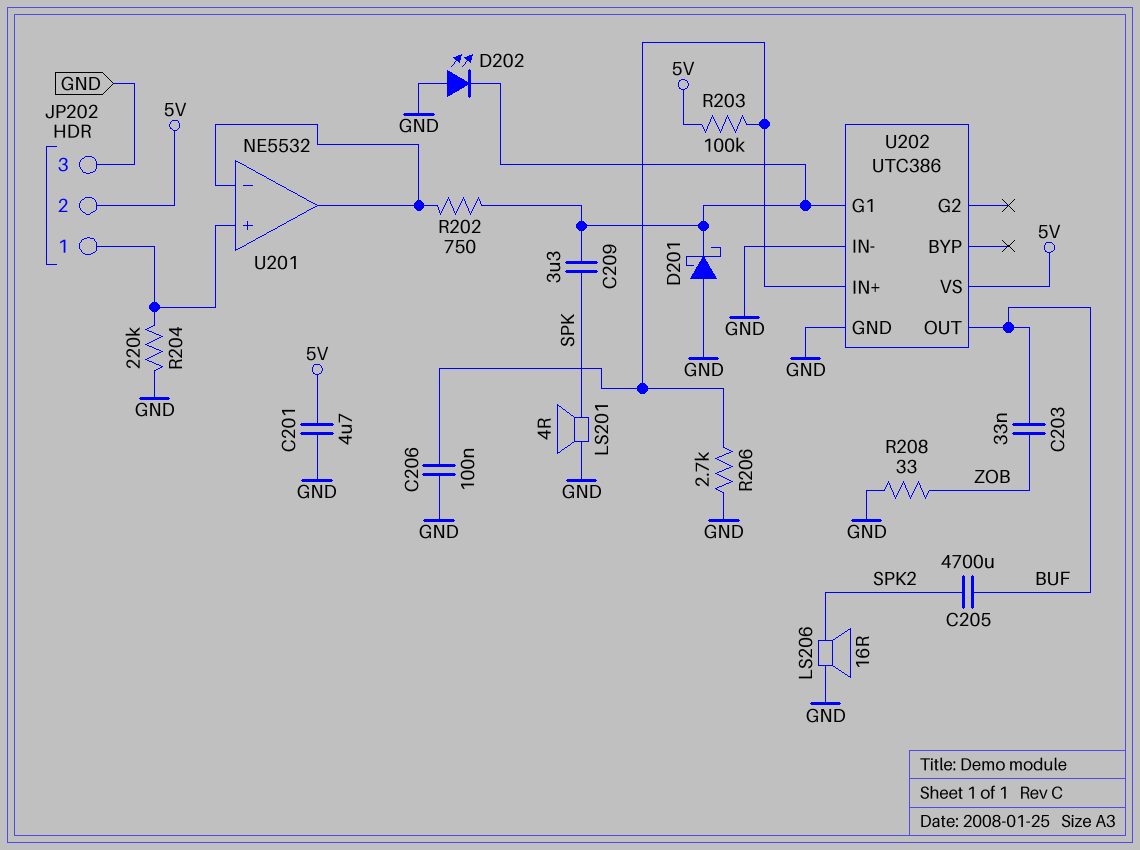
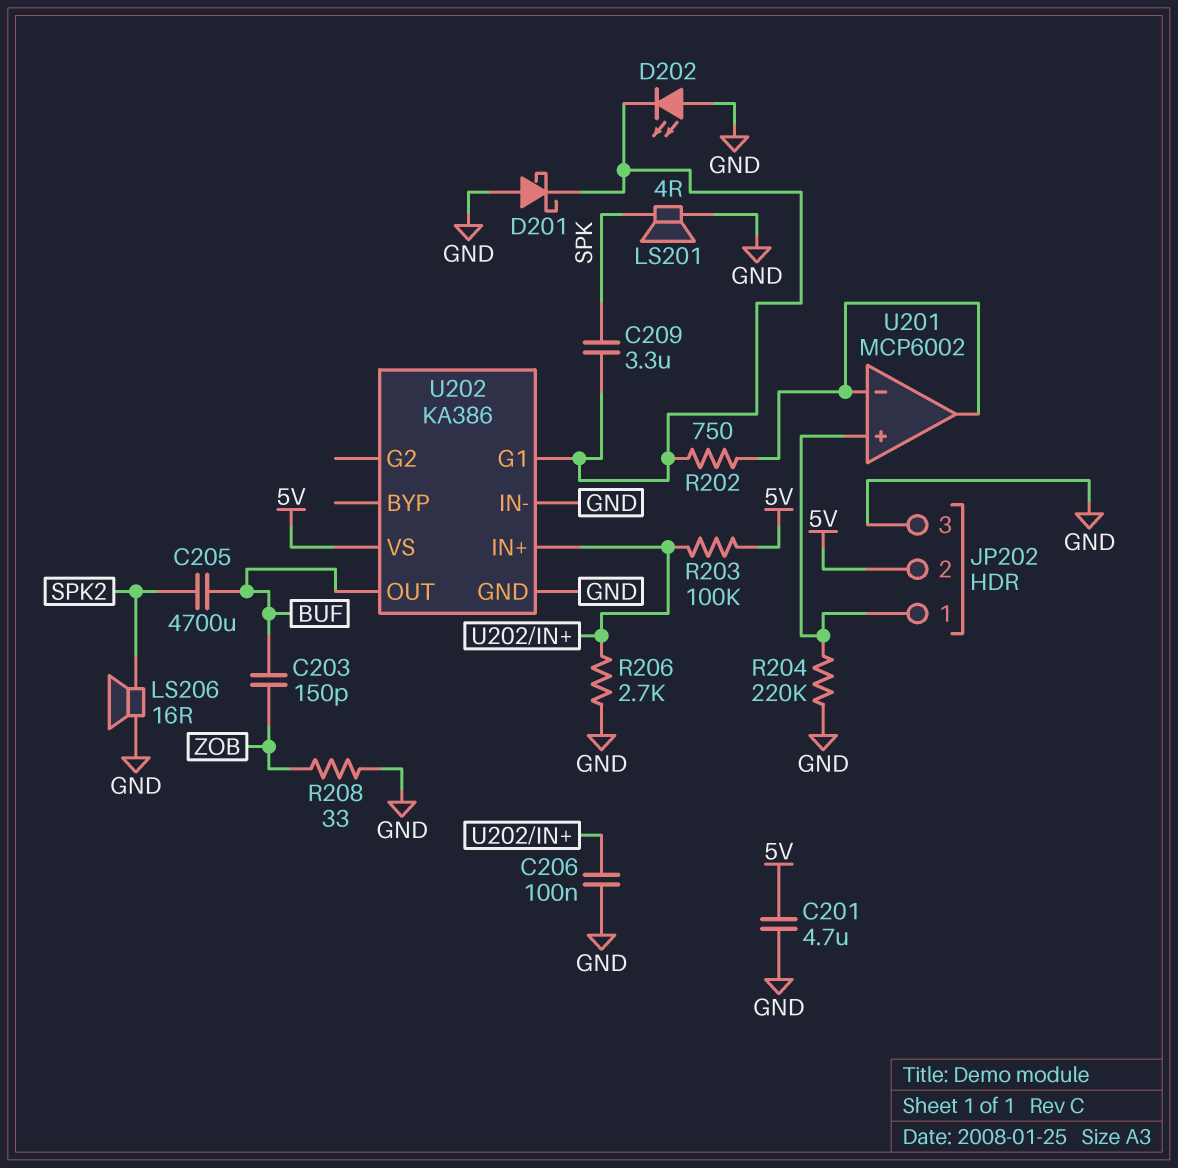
C203: 33nF (BUF, ZOB) -> 150pF (BUF, ZOB)
U201: NE5532 -> MCP6002
U202: UTC386 -> KA386

